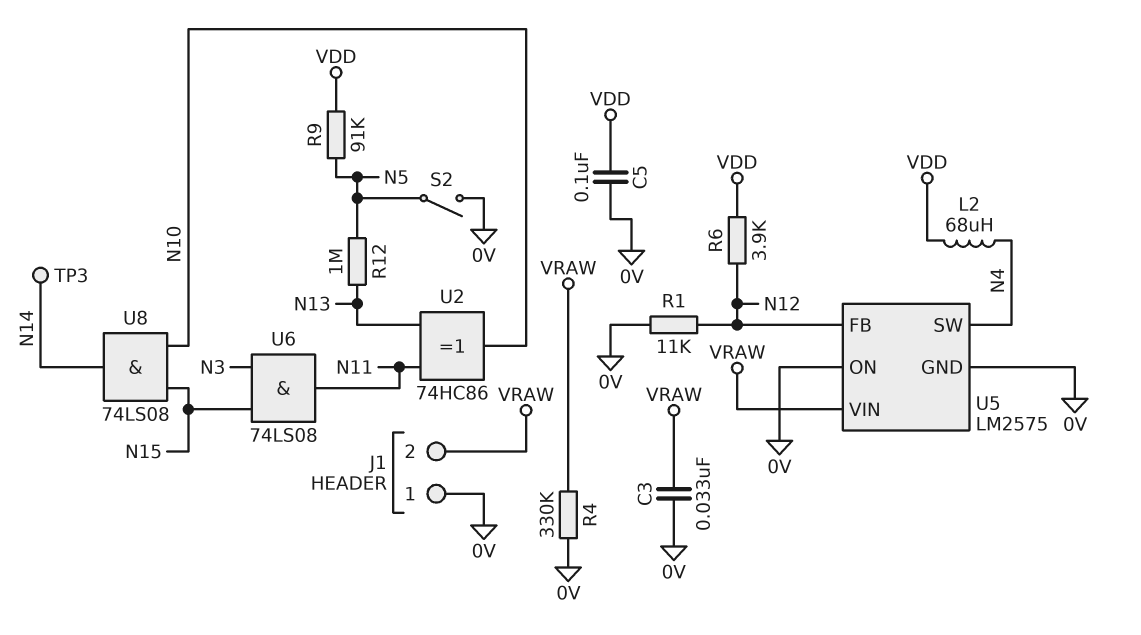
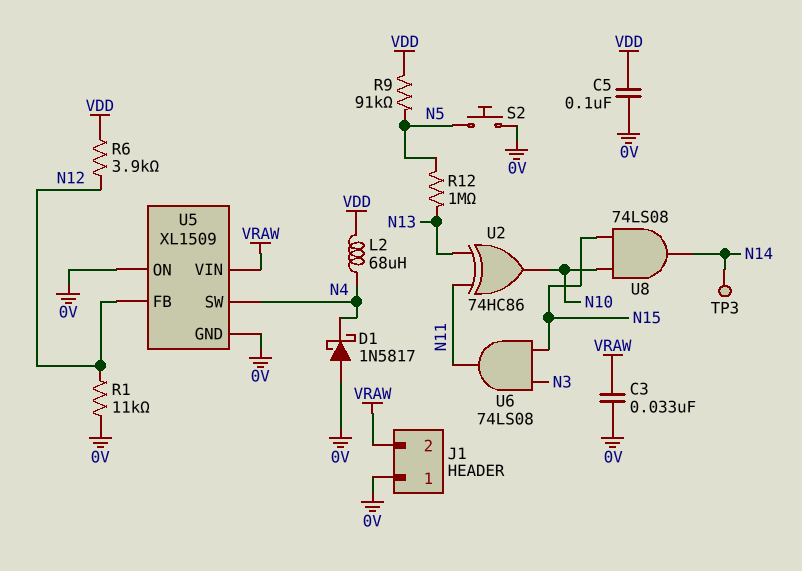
D1: none -> schottky 1N5817 (A 0V, K N4)
R4: 330k (0V, VRAW) -> none
S2: switch (0V, N5) -> button (0V, N5)
U5: LM2575 -> XL1509

